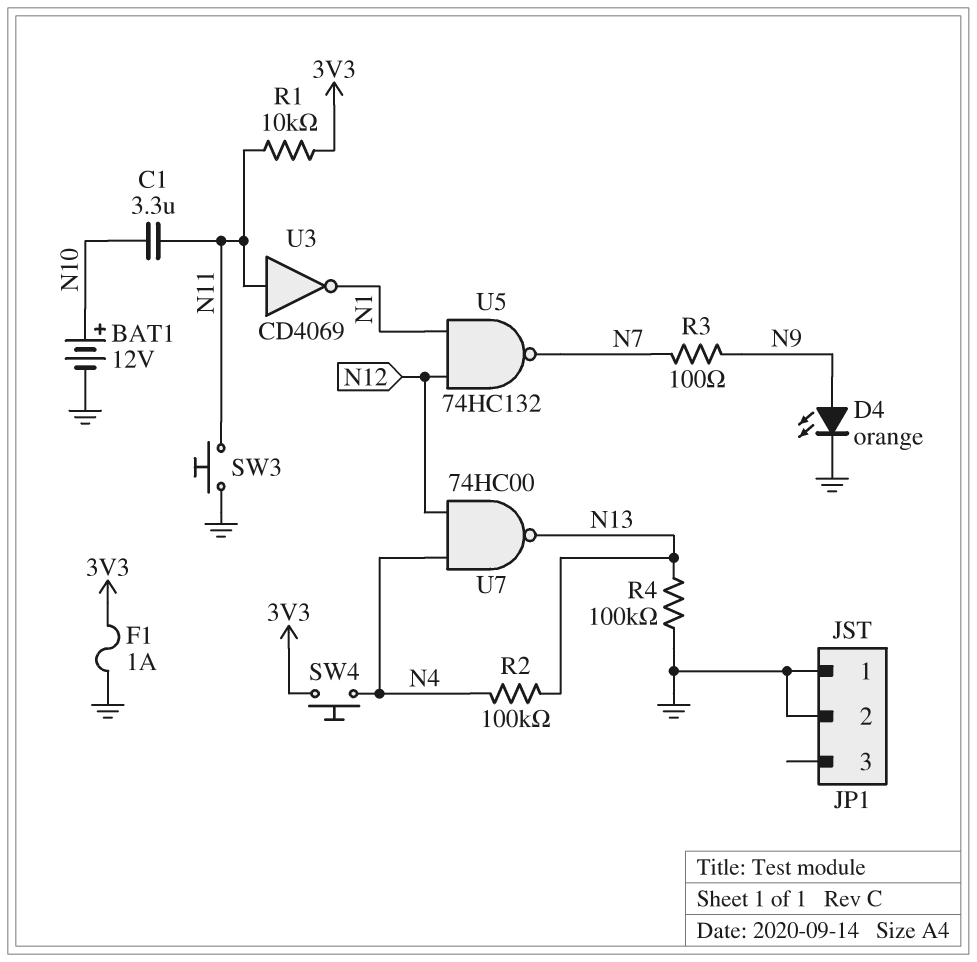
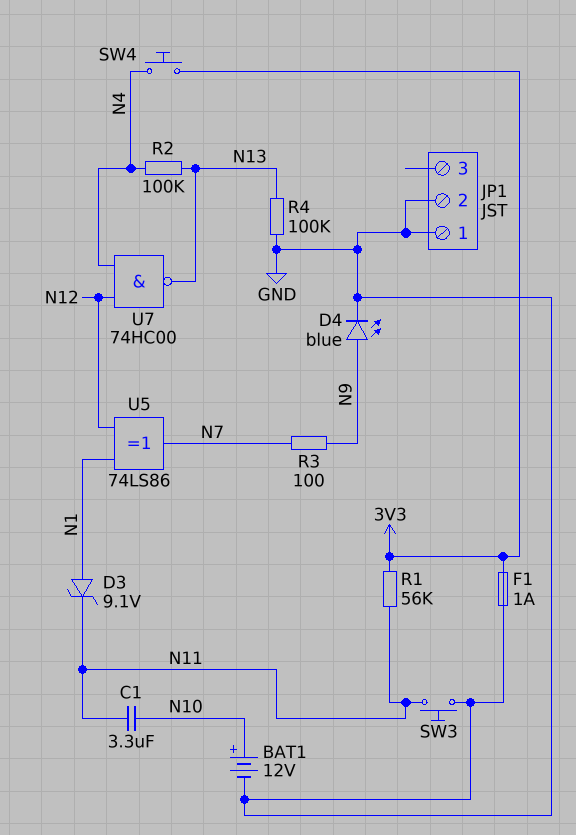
D3: none -> zener 9.1V (A N1, K N11)
D4: LED orange (A N9, K GND) -> LED blue (A N9, K GND)
R1: 10k (3V3, N11) -> 56k (3V3, N11)
U3: NOT CD4069 (in N11, out N1) -> none
U5: NAND 74HC132 (in N1, in N12, out N7) -> XOR 74LS86 (in N1, in N12, out N7)

